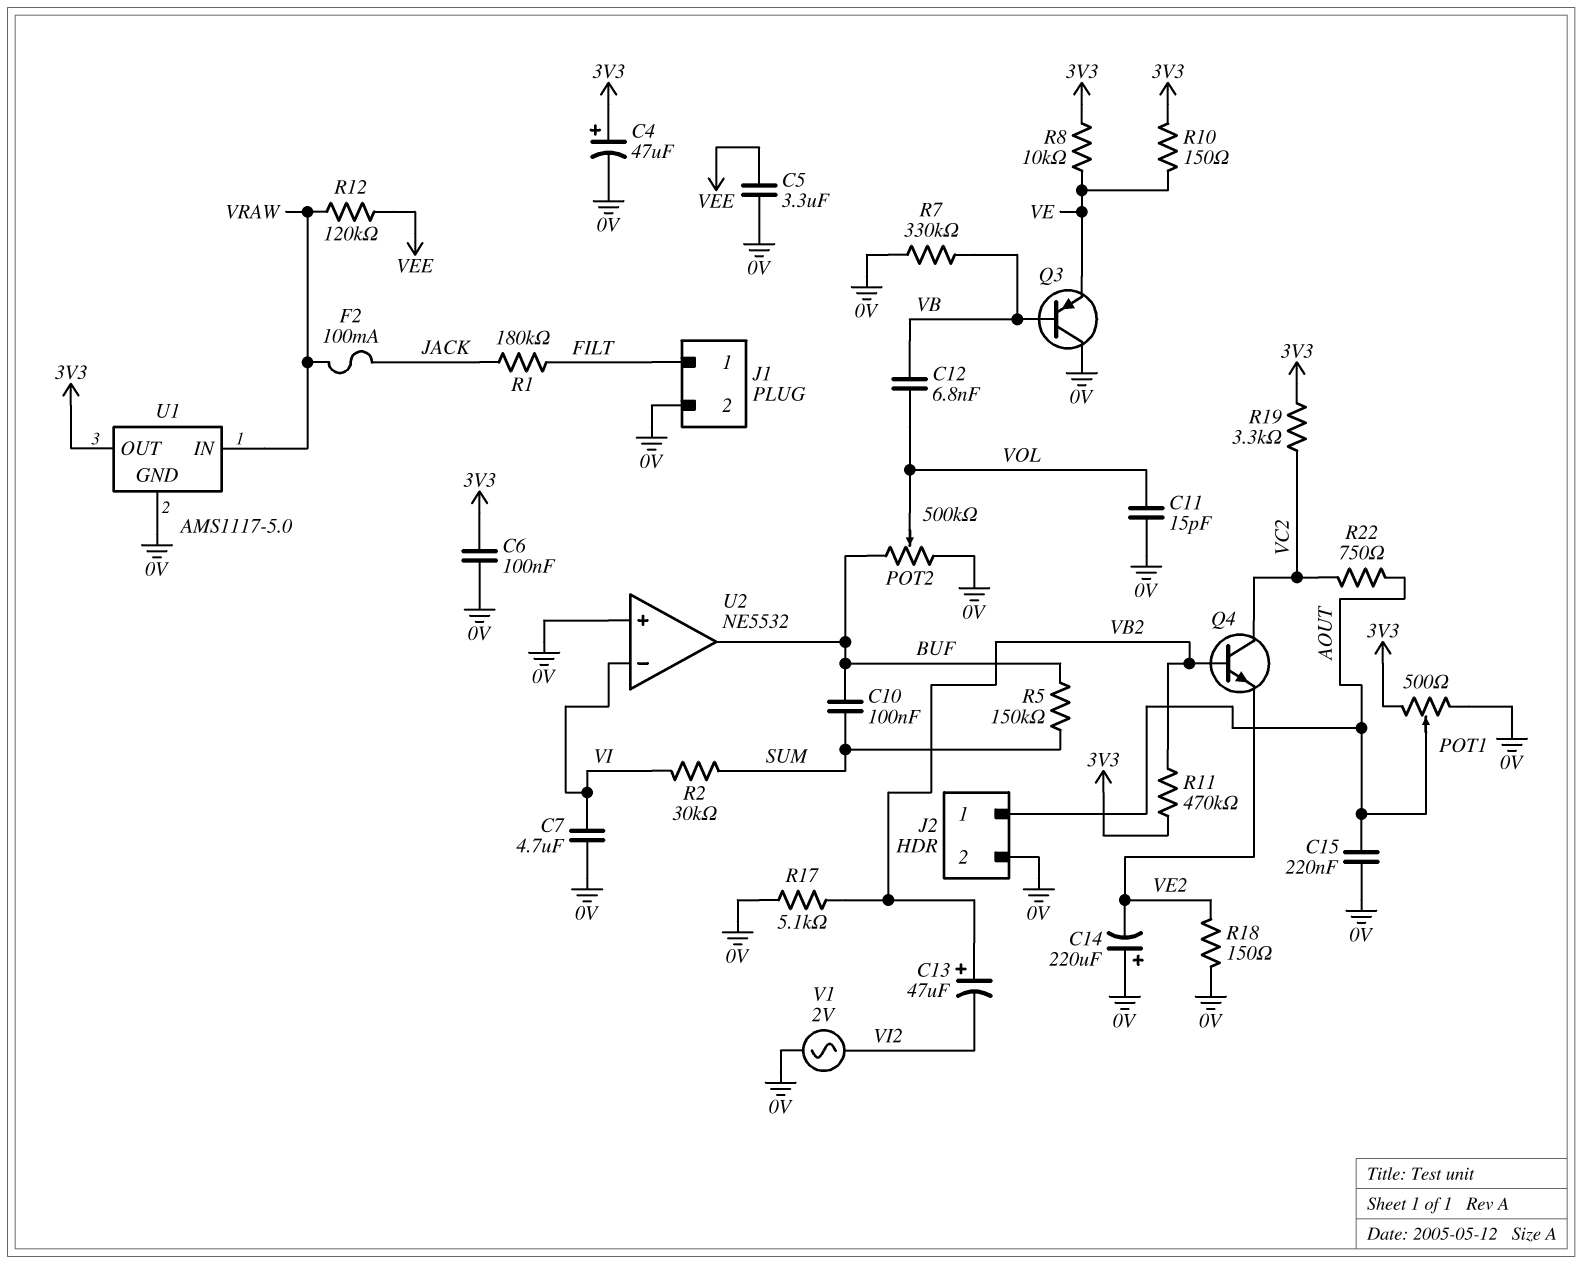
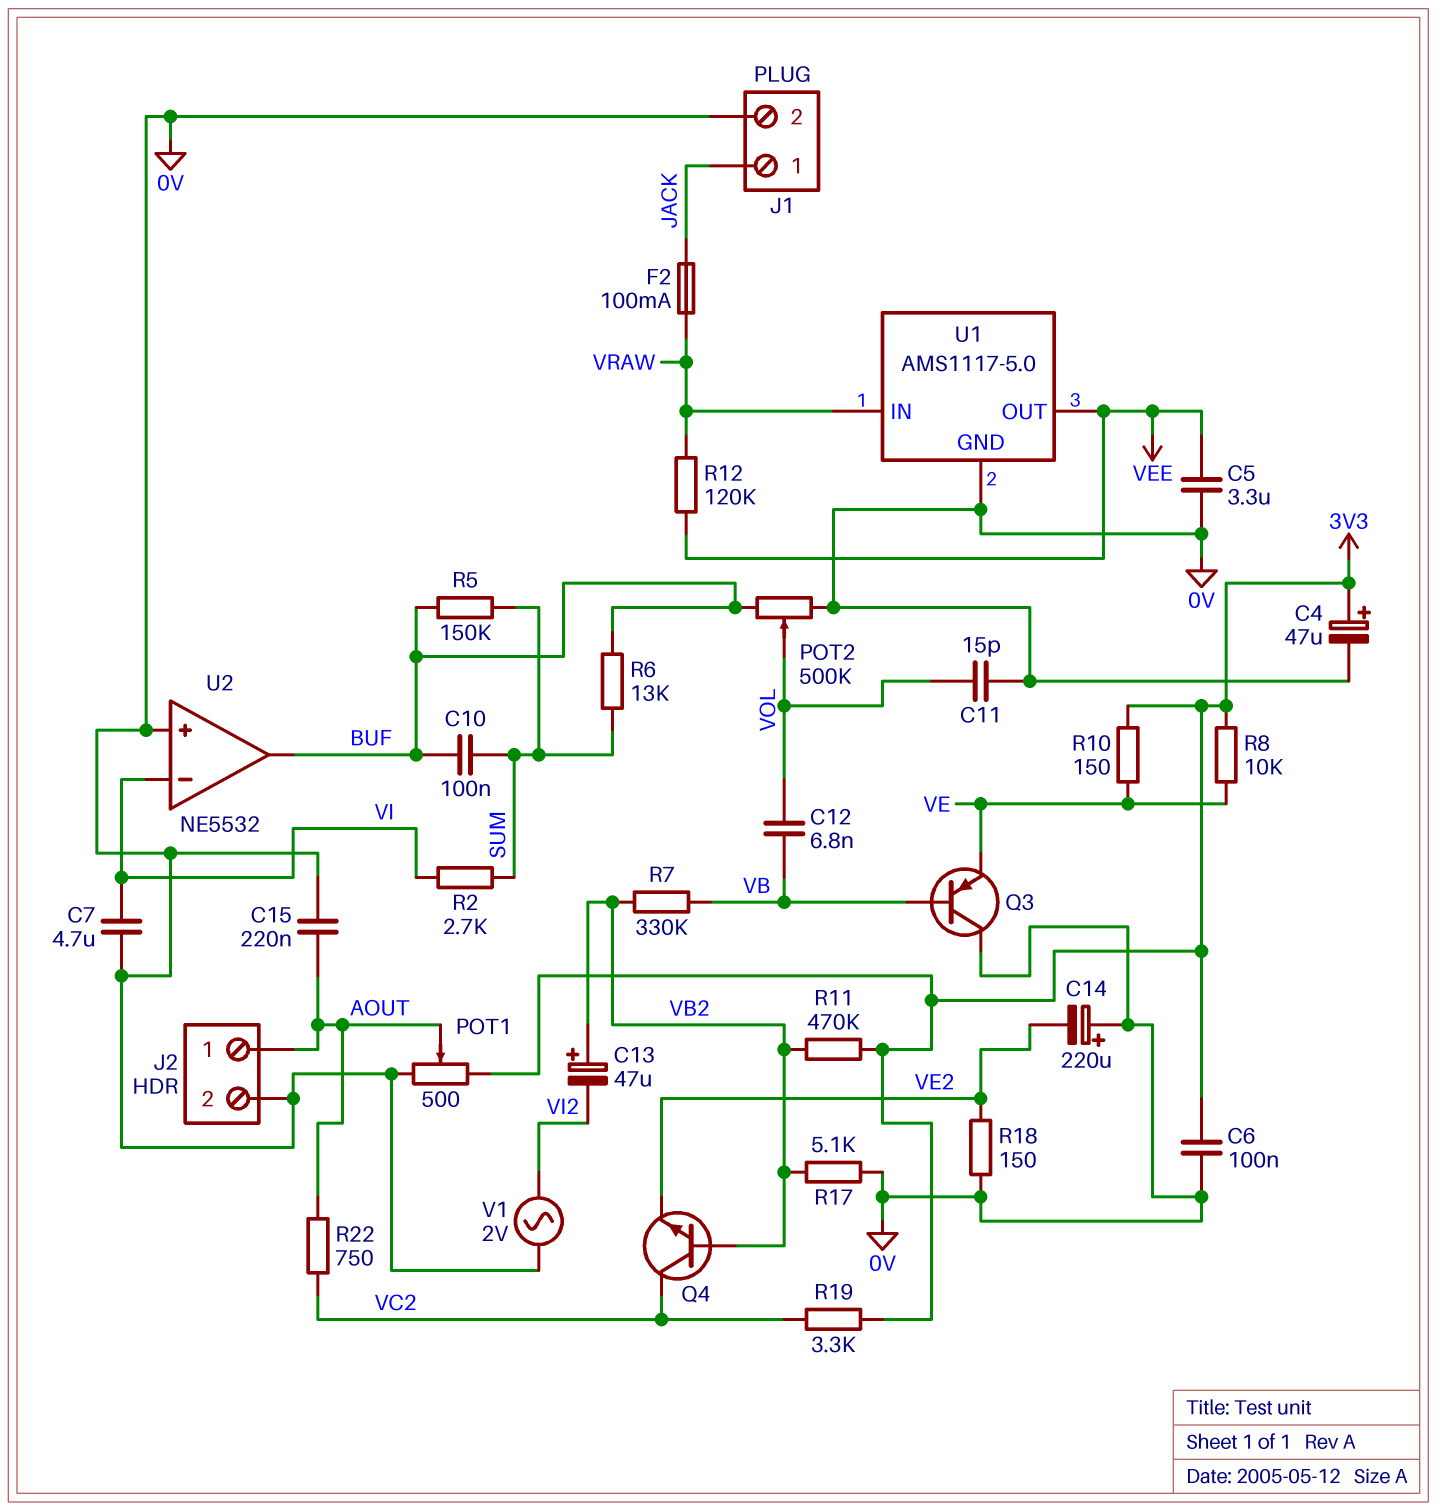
J1 pin 1: FILT -> JACK
R1: 180k (FILT, JACK) -> none
R2: 30k (SUM, VI) -> 2.7k (SUM, VI)
R6: none -> 13k (BUF, SUM)
R7: 330k (0V, VB) -> 330k (VB, VB2)
U1 pin OUT: 3V3 -> VEE

